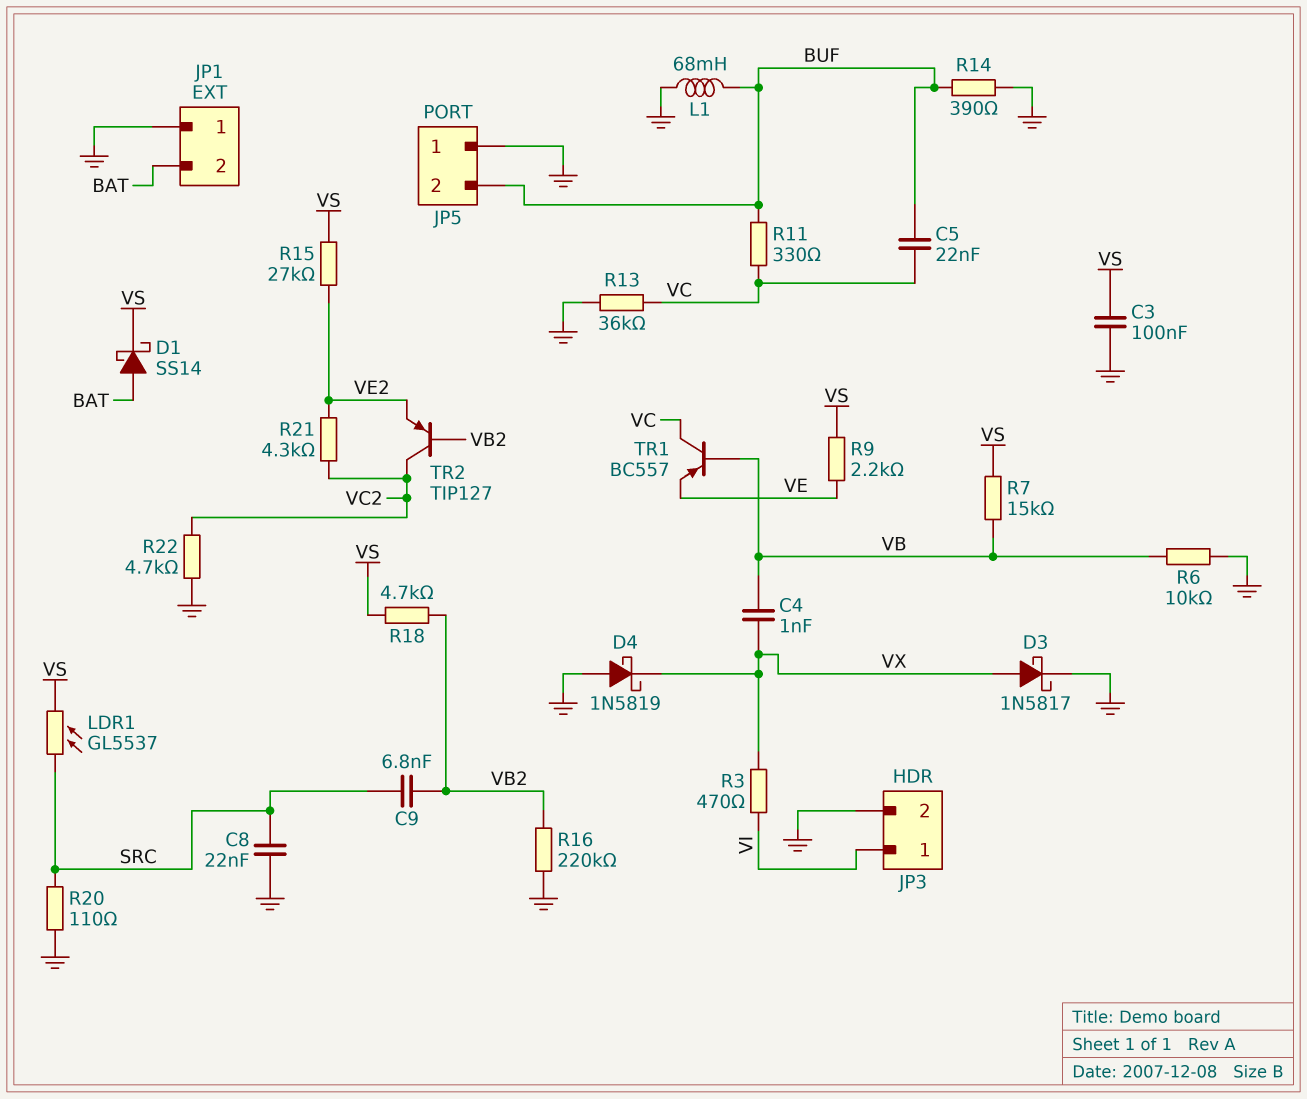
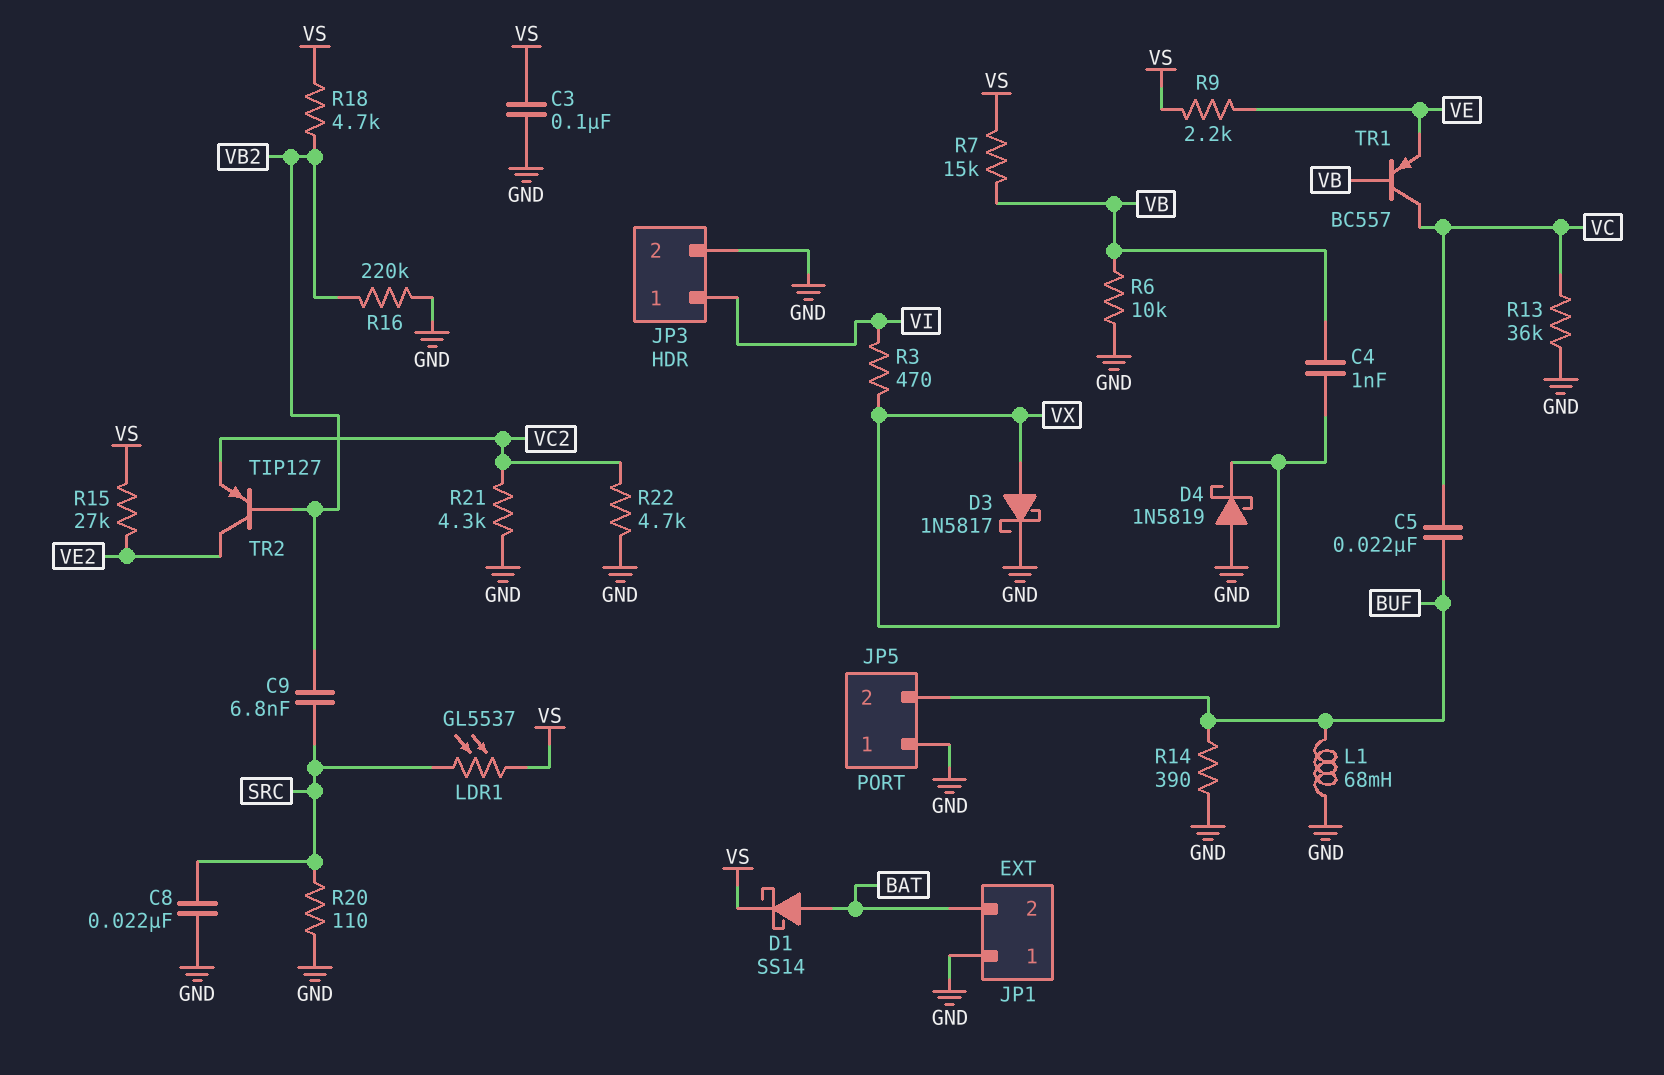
R11: 330 (BUF, VC) -> none
R21: 4.3k (VC2, VE2) -> 4.3k (GND, VC2)
TR2: PNP TIP127 (B VB2, C VC2, E VE2) -> PNP TIP127 (B VB2, C VE2, E VC2)

